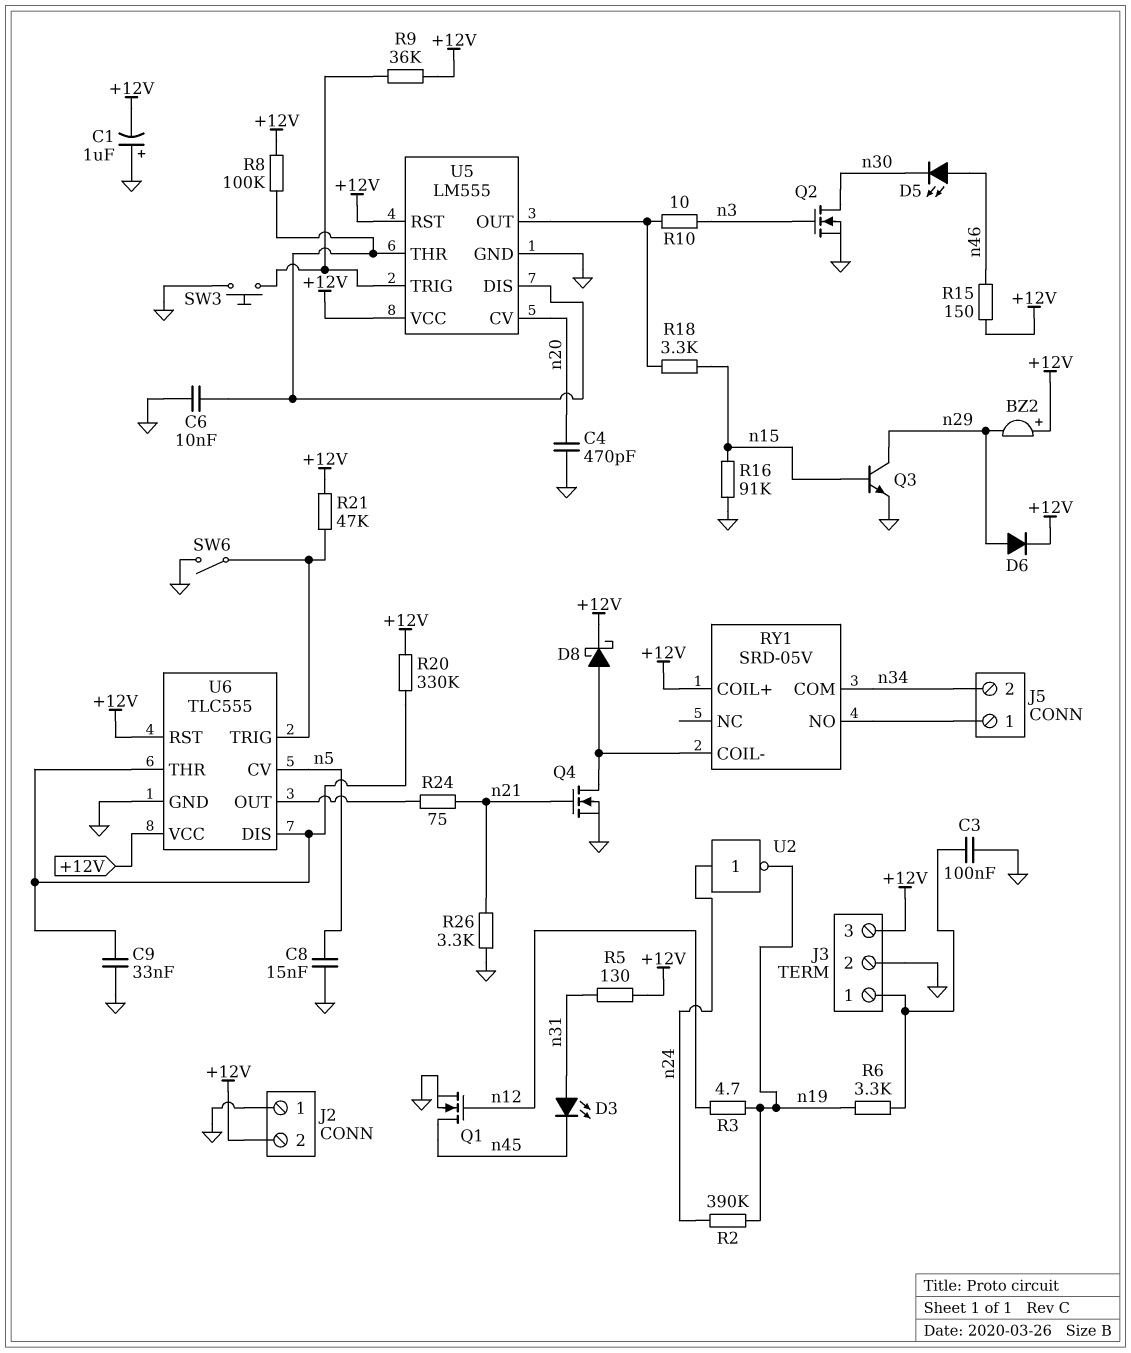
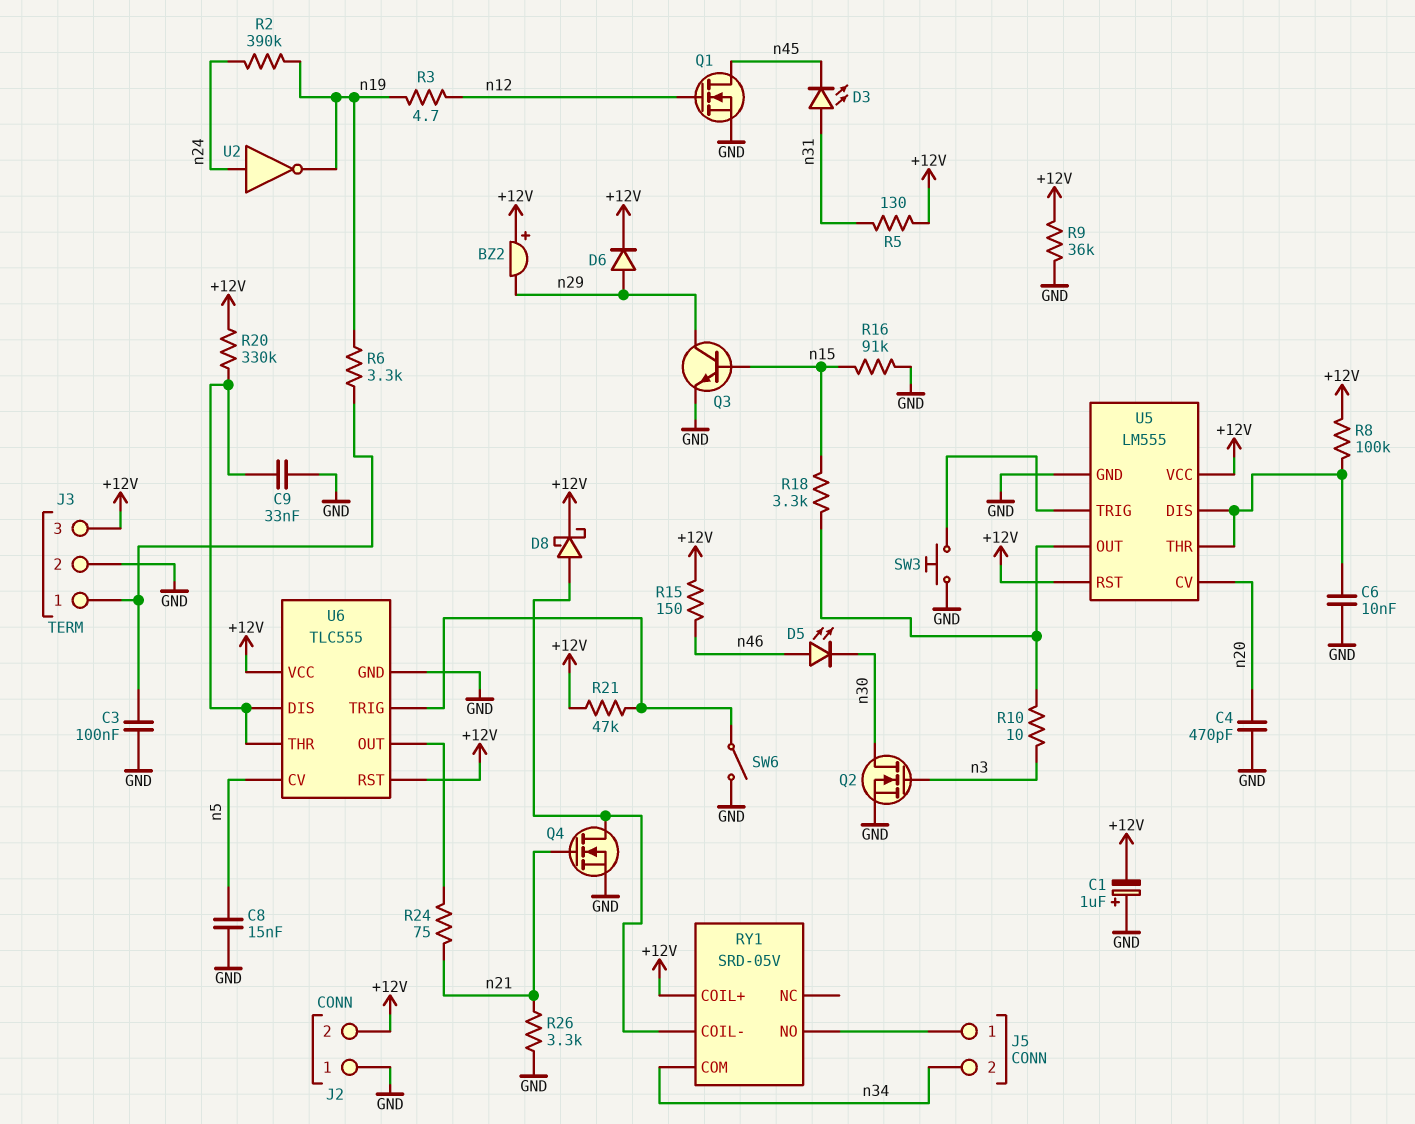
R9: 36k (+12V, U5/TRIG) -> 36k (+12V, GND)

